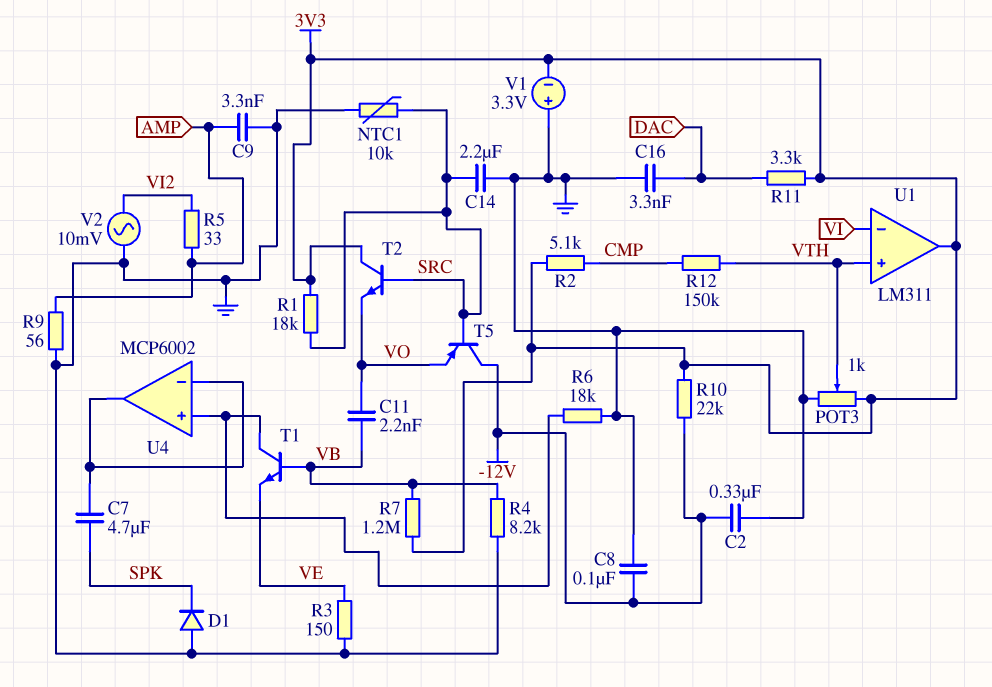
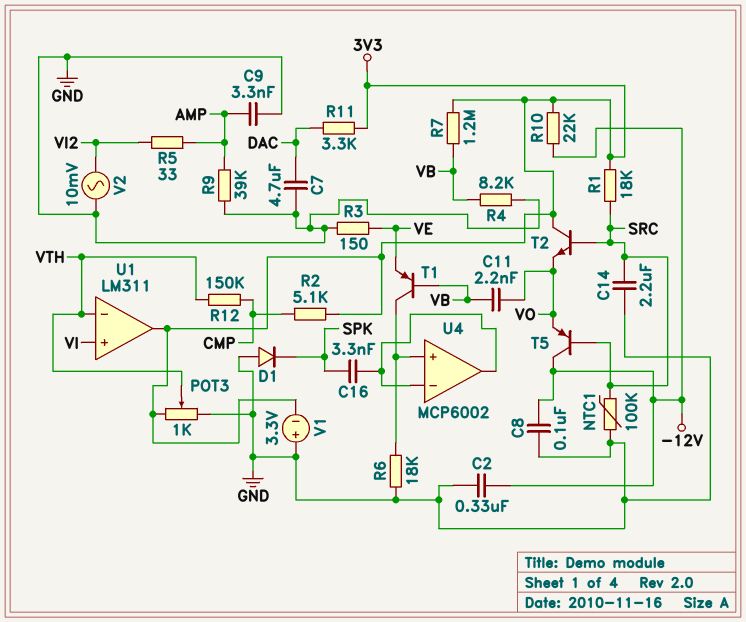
C7: 4.7uF (SPK, U4/in-) -> 4.7uF (DAC, GND)
C16: 3.3nF (DAC, GND) -> 3.3nF (SPK, U4/in-)
NTC1: 10k (GND, SRC) -> 100k (GND, SRC)
R9: 56 (AMP, GND) -> 39k (AMP, GND)
T1: NPN (B VB, C U4/in+, E VE) -> PNP (B VB, C U4/in+, E VE)
U1 pin in+: VTH -> VI
U1 pin in-: VI -> VTH

